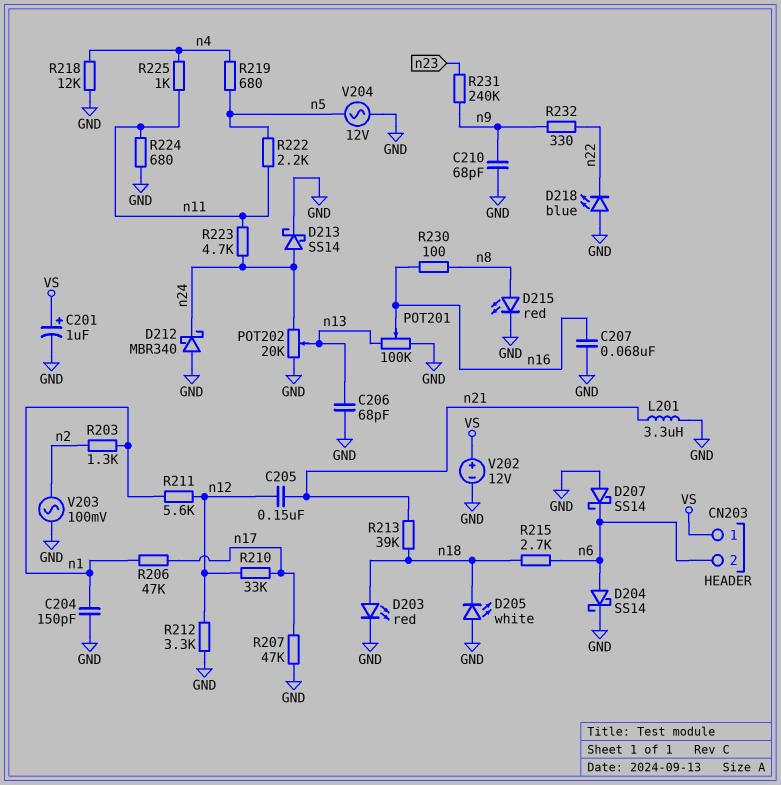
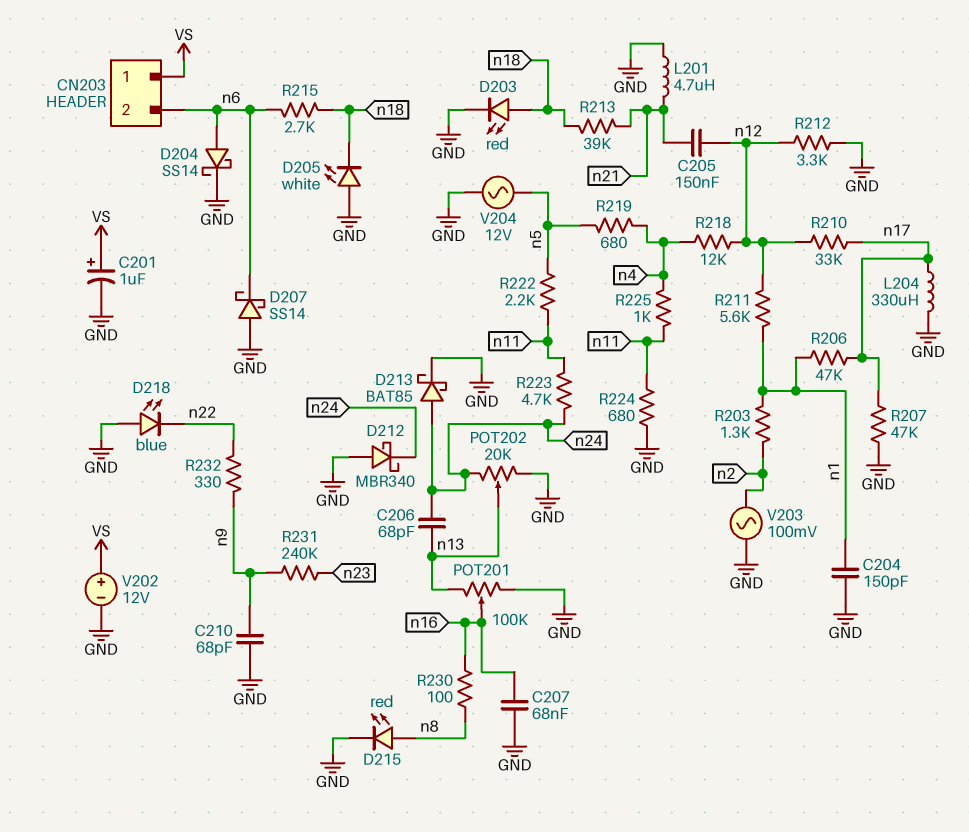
C206: 68pF (GND, n13) -> 68pF (n13, n24)
D213: schottky SS14 (A n24, K GND) -> schottky BAT85 (A n24, K GND)
L201: 3.3uH (GND, n21) -> 4.7uH (GND, n21)
L204: none -> 330uH (GND, n17)
R218: 12k (GND, n4) -> 12k (n4, n12)

